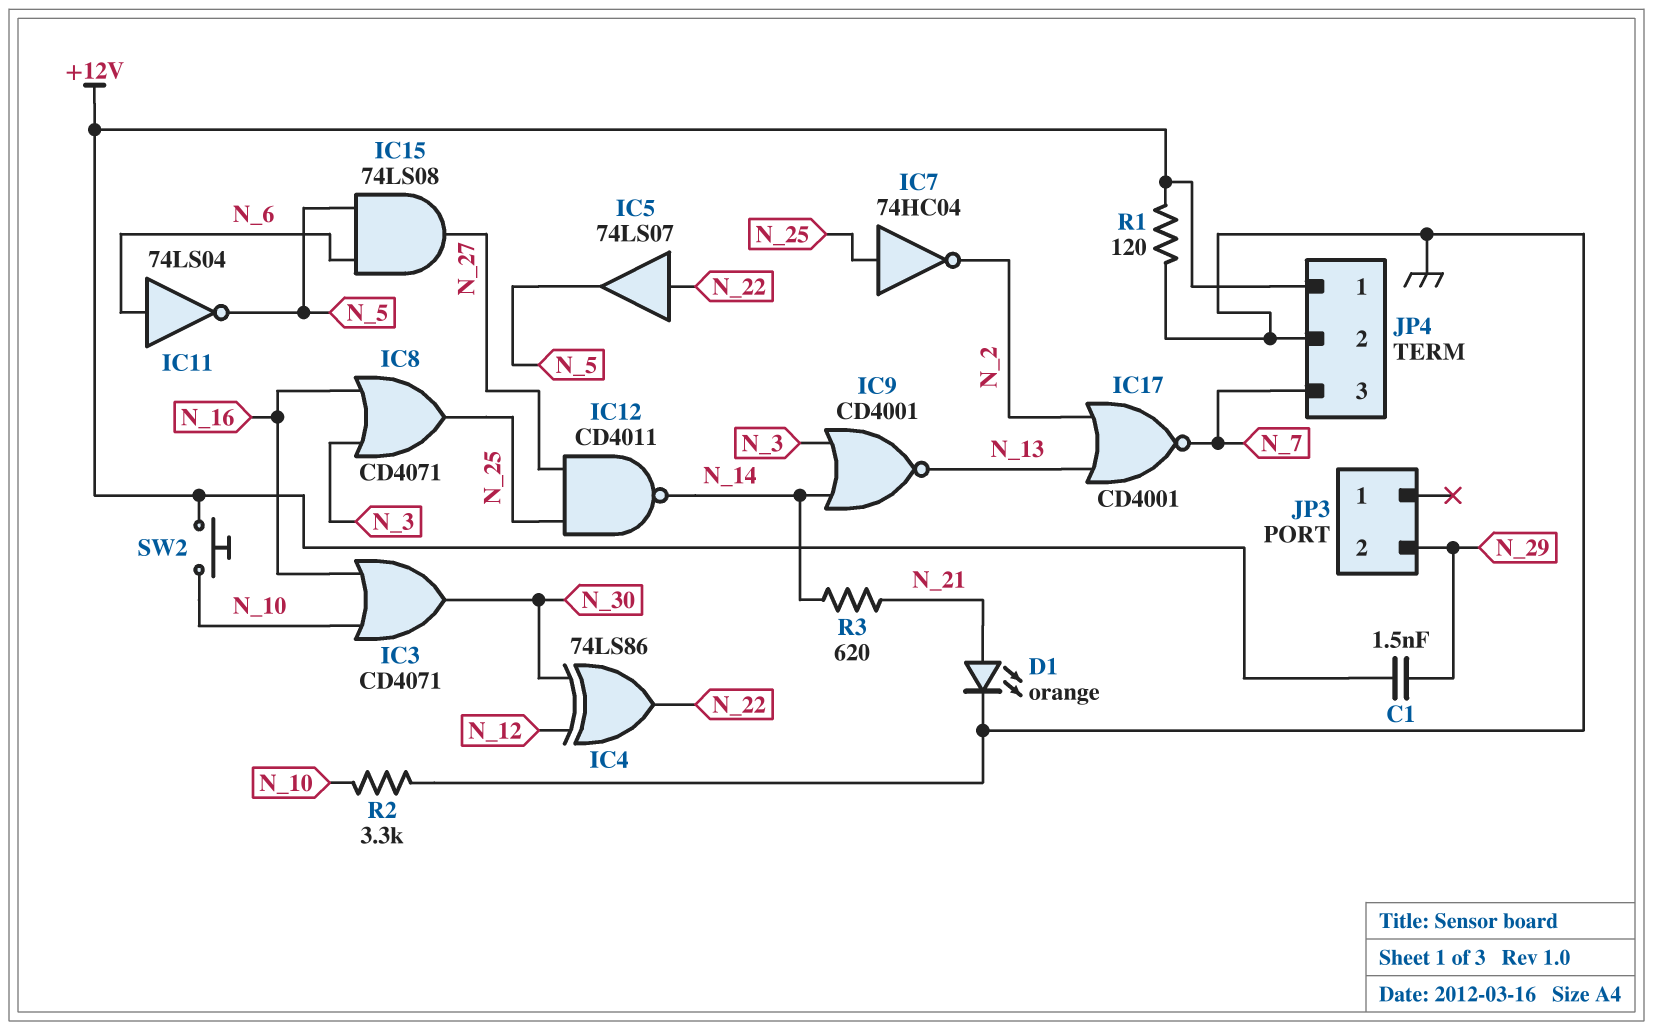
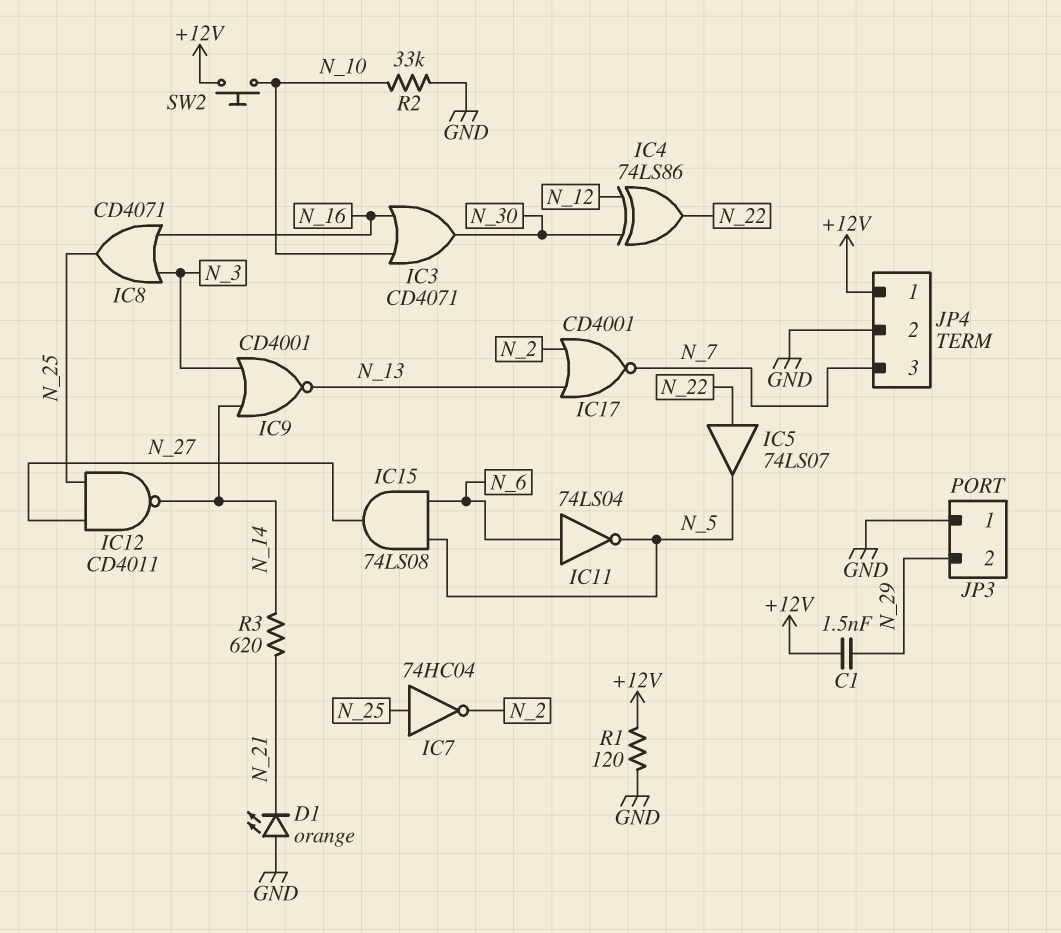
D1: LED orange (A N_21, K GND) -> LED orange (A GND, K N_21)
JP3 pin 1: none -> GND
R2: 3.3k (GND, N_10) -> 33k (GND, N_10)

